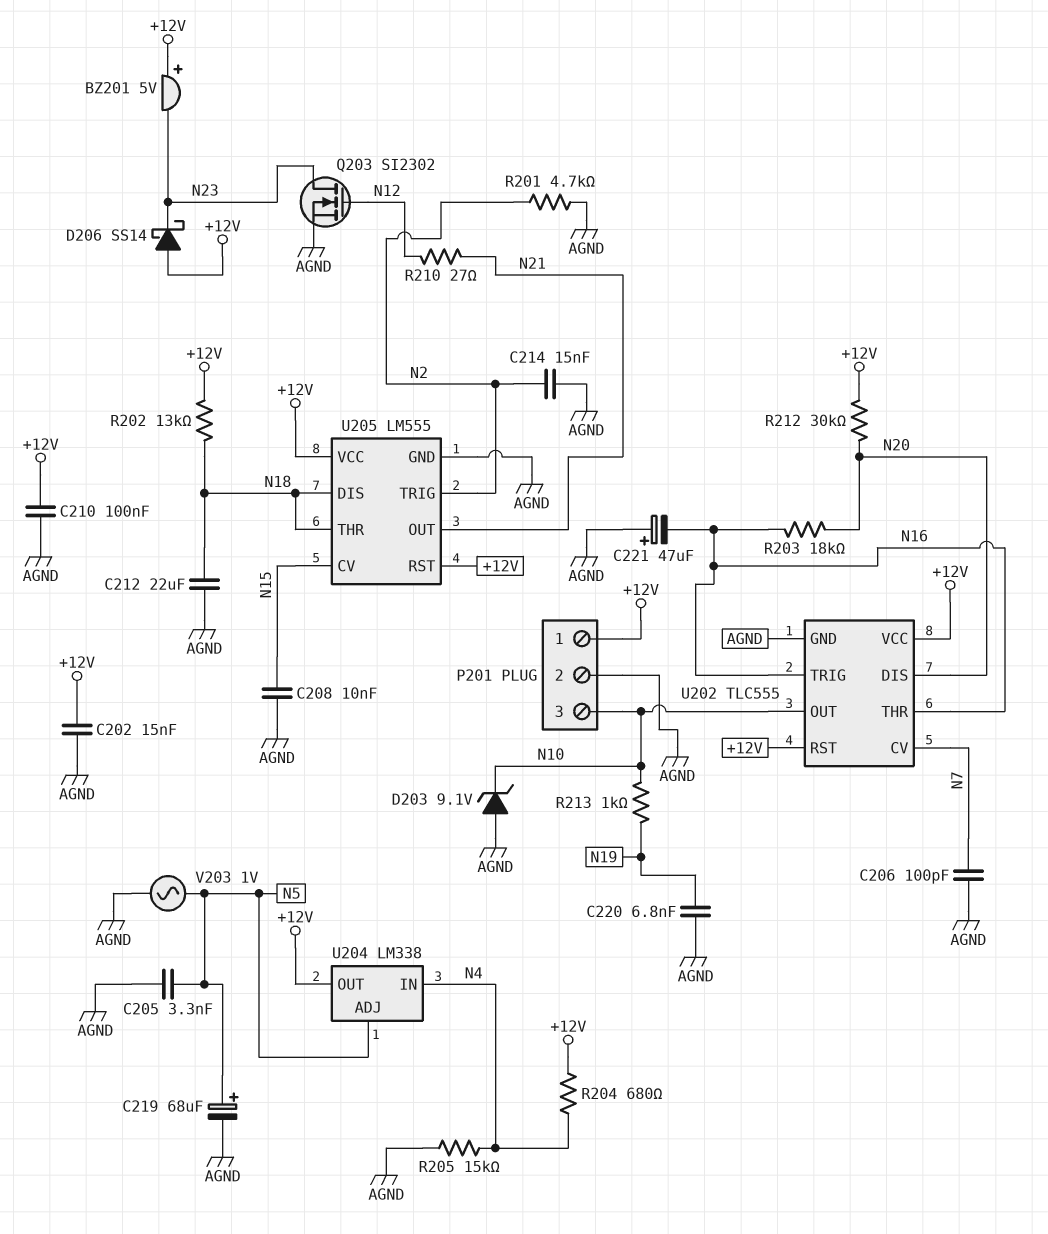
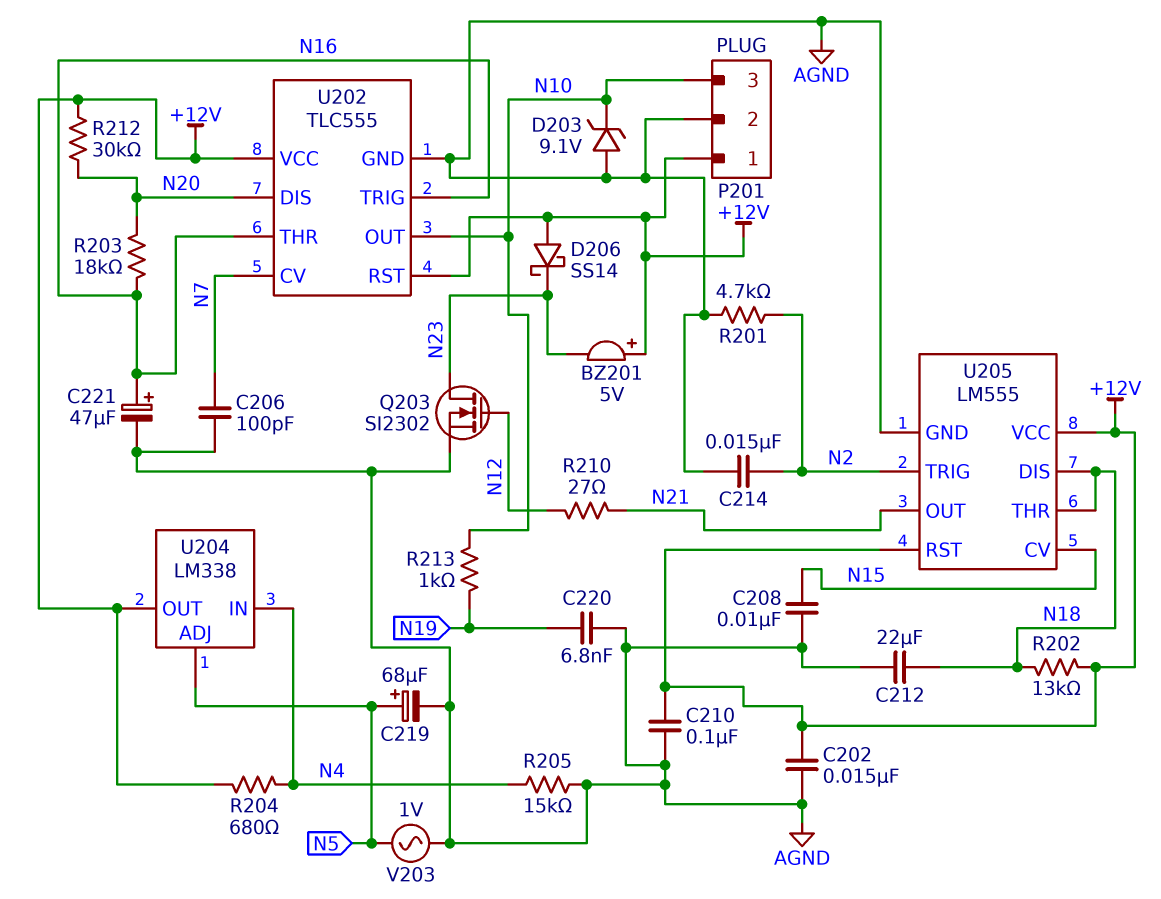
C205: 3.3nF (AGND, N5) -> none
C221: 47uF (plus AGND, minus N16) -> 47uF (plus N16, minus AGND)

